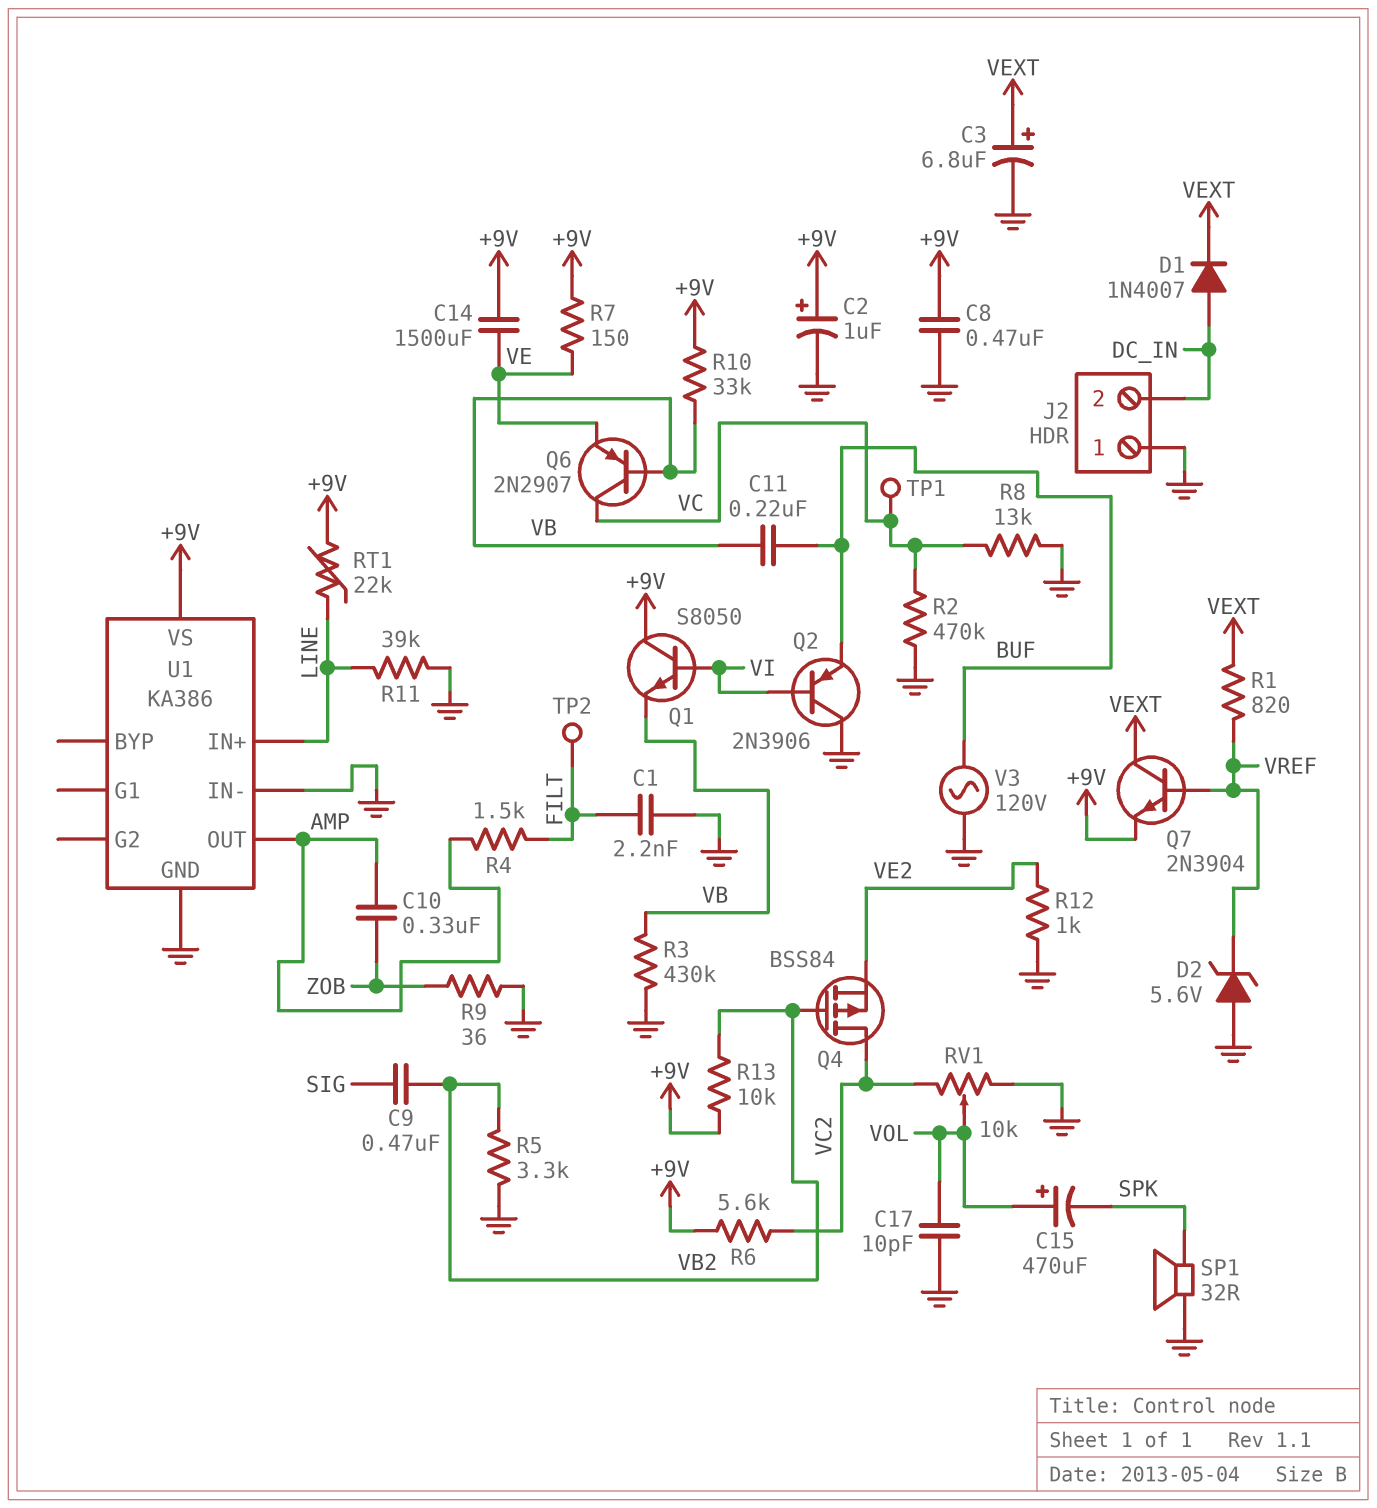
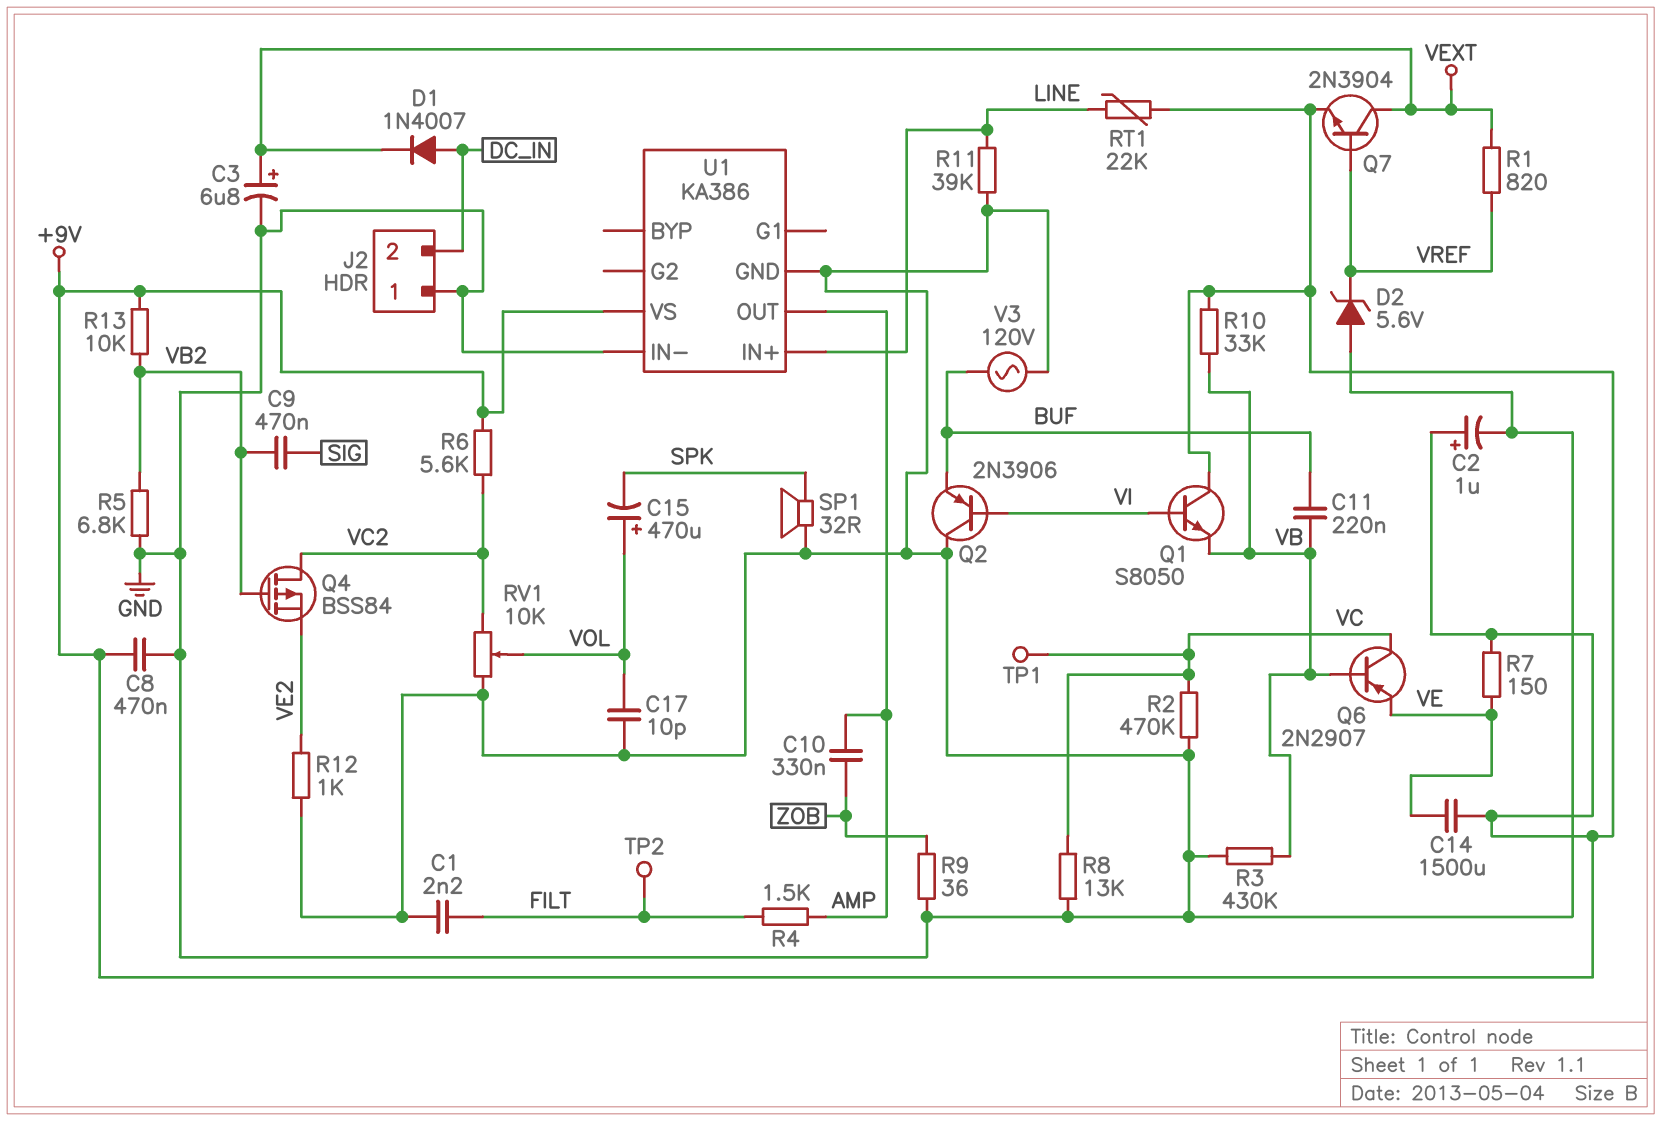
R5: 3.3k (GND, VB2) -> 6.8k (GND, VB2)

